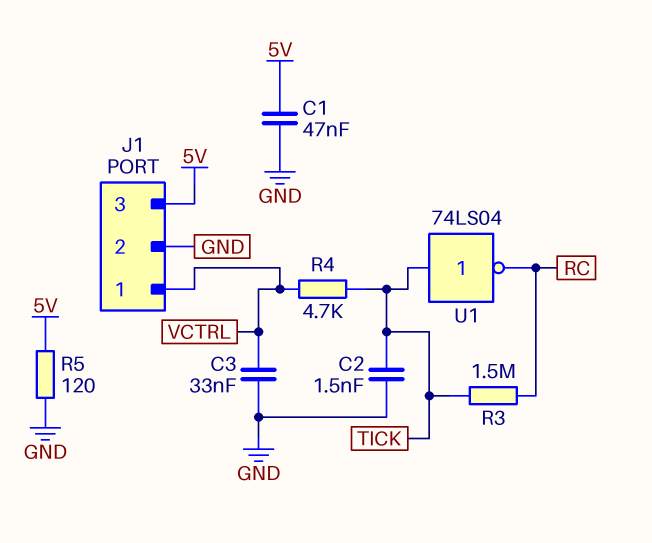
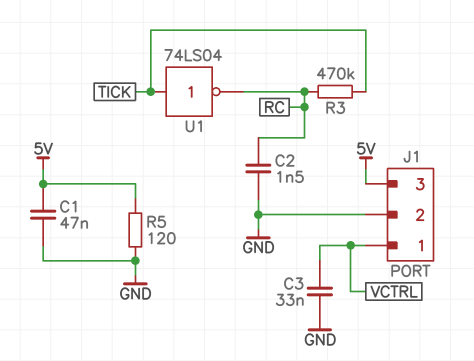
C2: 1.5nF (GND, TICK) -> 1.5nF (GND, RC)
R3: 1.5M (RC, TICK) -> 470k (RC, TICK)
R4: 4.7k (TICK, VCTRL) -> none

